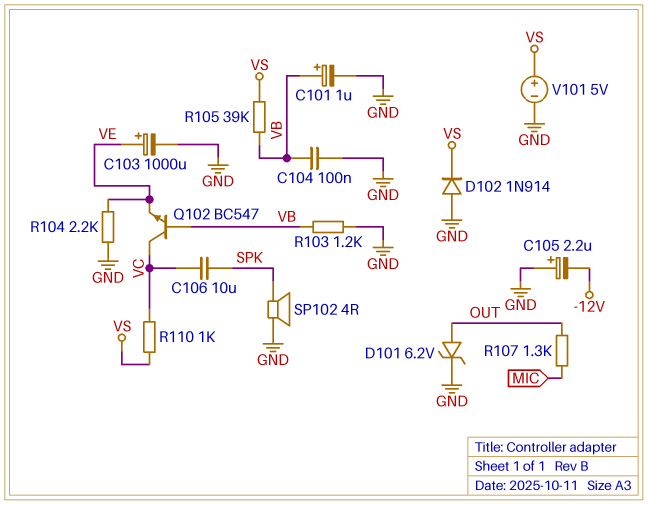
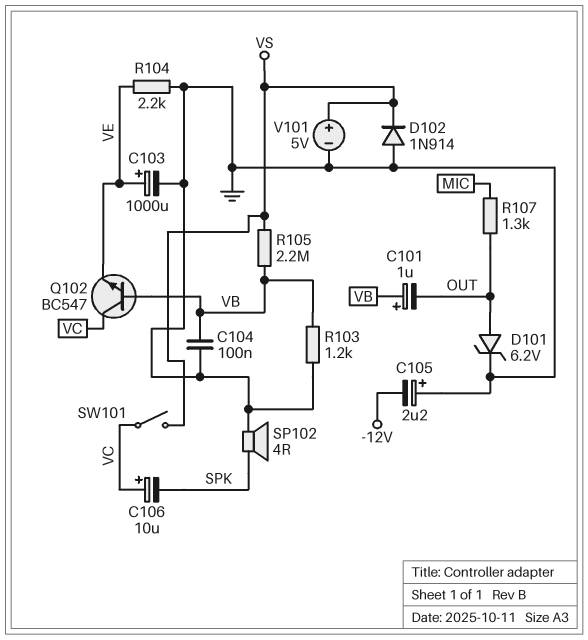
C101: 1uF (plus VB, minus GND) -> 1uF (plus VB, minus OUT)
C106: 10uF (SPK, VC) -> 10uF (plus VC, minus SPK)
R105: 39k (VB, VS) -> 2.2M (VB, VS)
R110: 1k (VC, VS) -> none
SW101: none -> switch (VC, VS)

